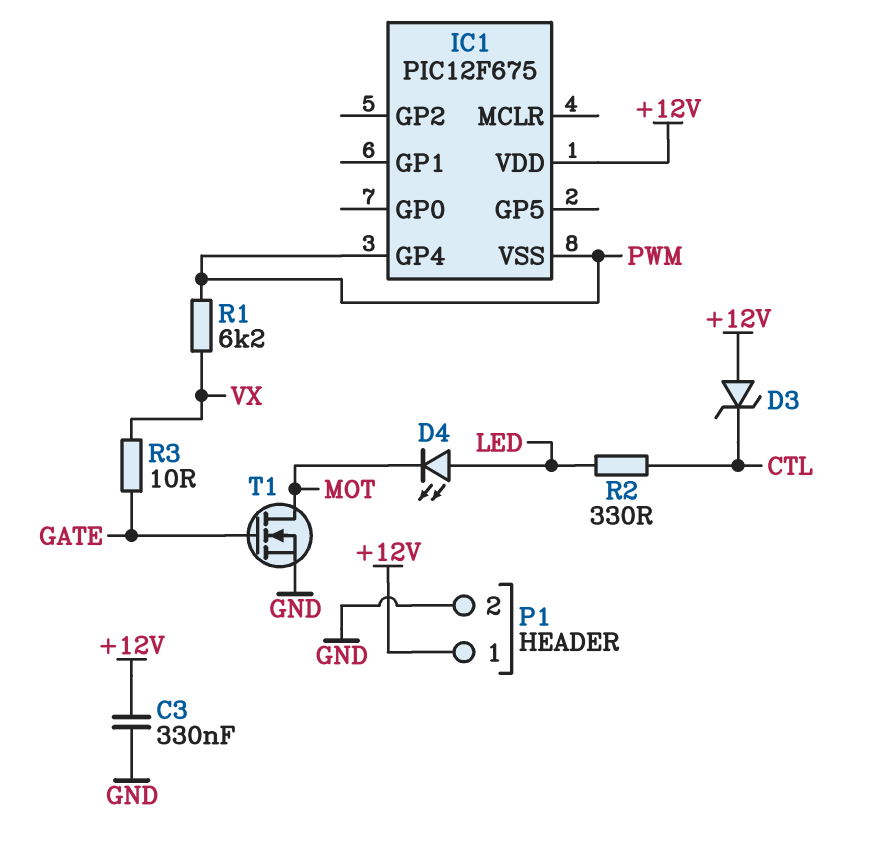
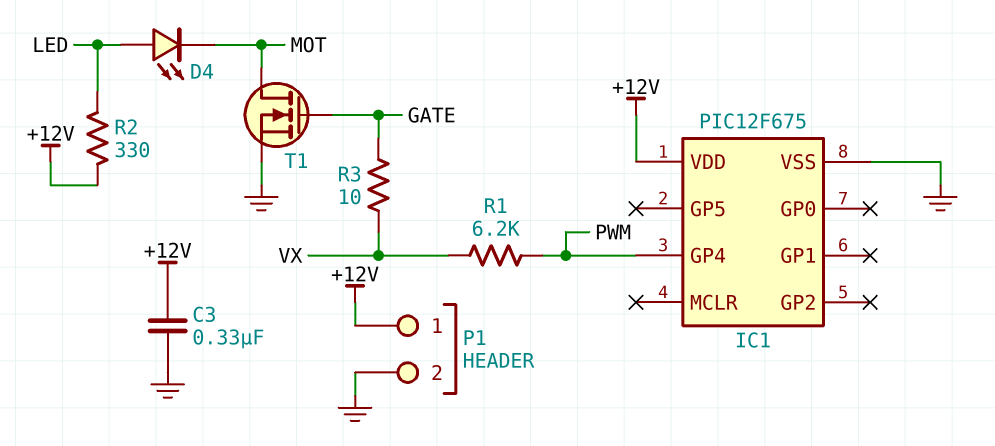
D3: zener (A +12V, K CTL) -> none
IC1 pin VSS: PWM -> GND
R2: 330 (CTL, LED) -> 330 (+12V, LED)

